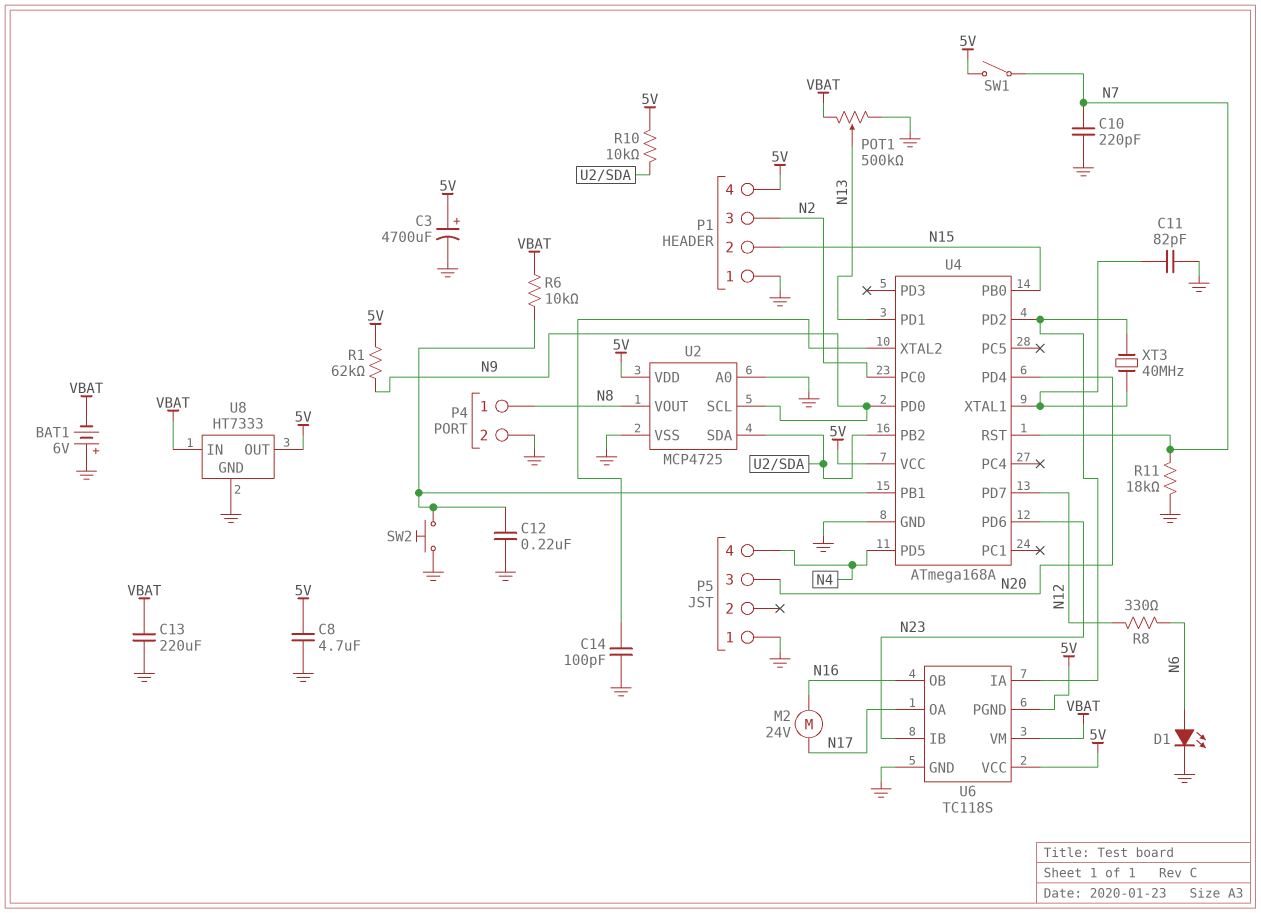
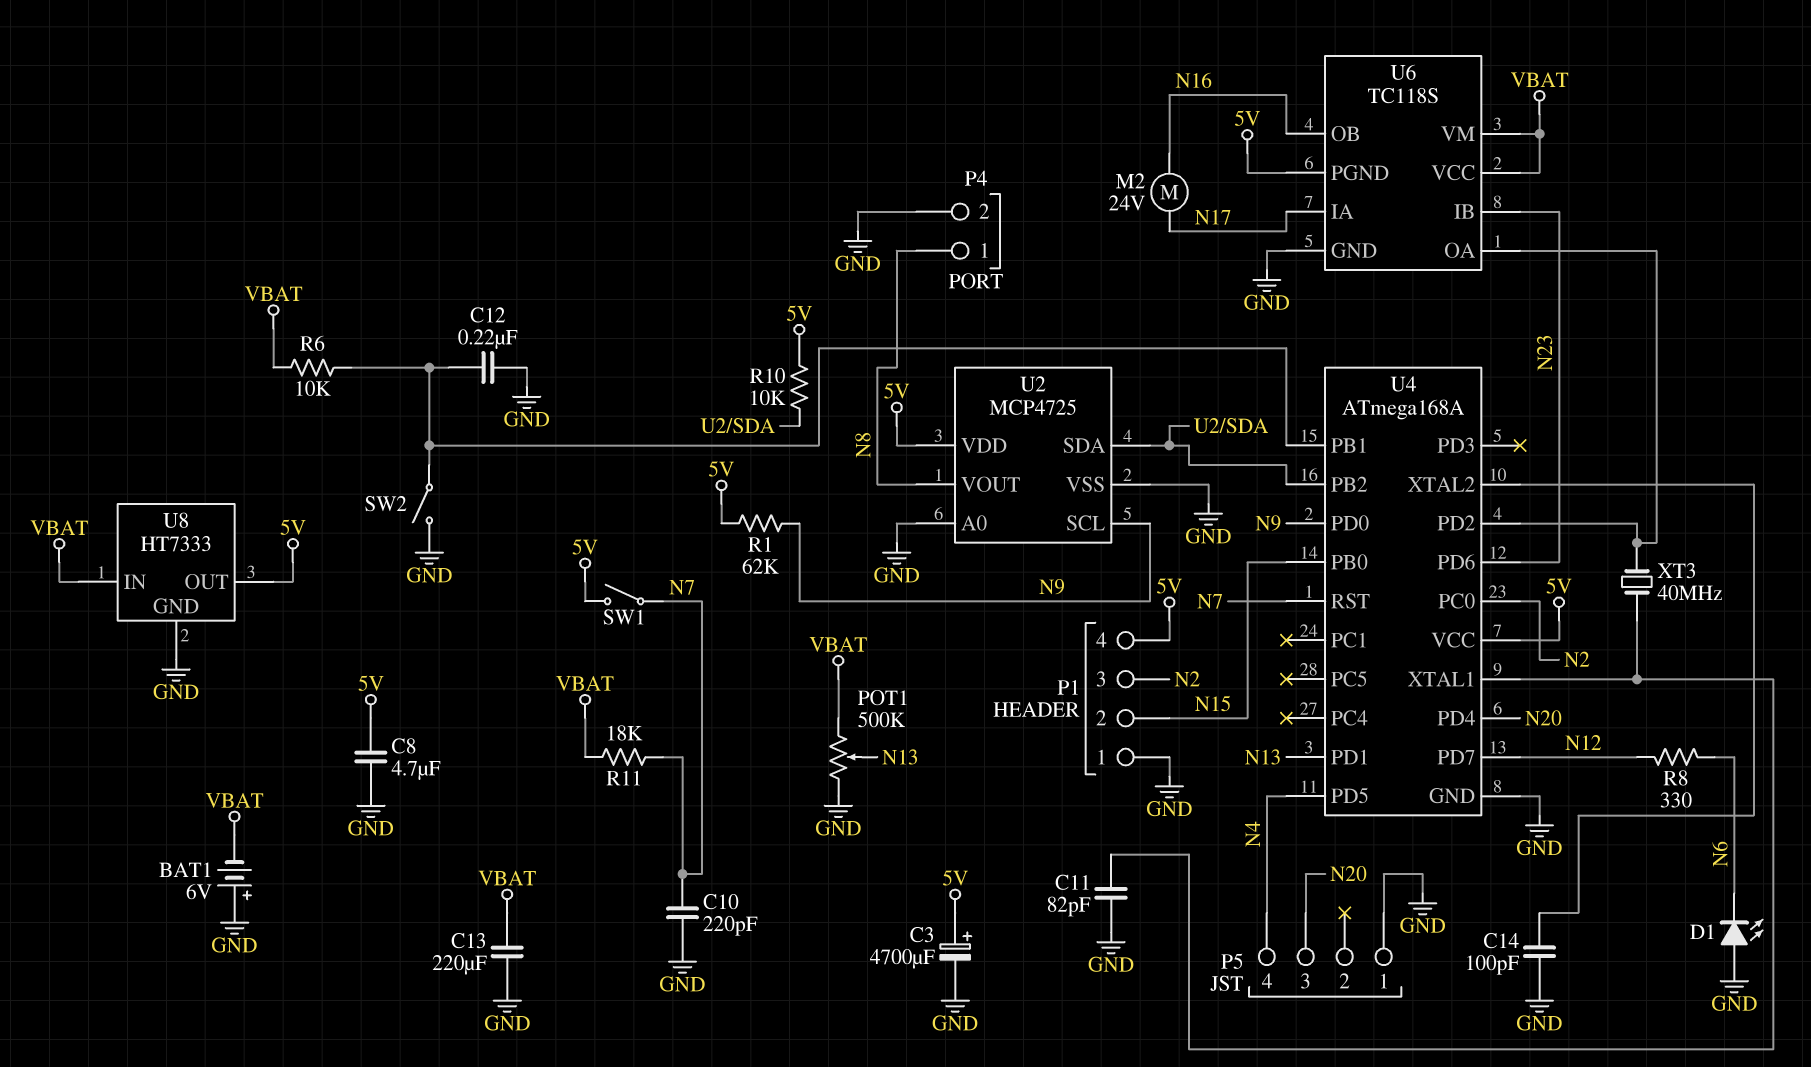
D1: LED (A N6, K GND) -> LED (A GND, K N6)
R11: 18k (GND, N7) -> 18k (N7, VBAT)
SW2: button (GND, U4/PB1) -> switch (GND, U4/PB1)
U6 pin IA: U4/PD2 -> N17
U6 pin OA: N17 -> U4/PD2
U6 pin VCC: 5V -> VBAT

